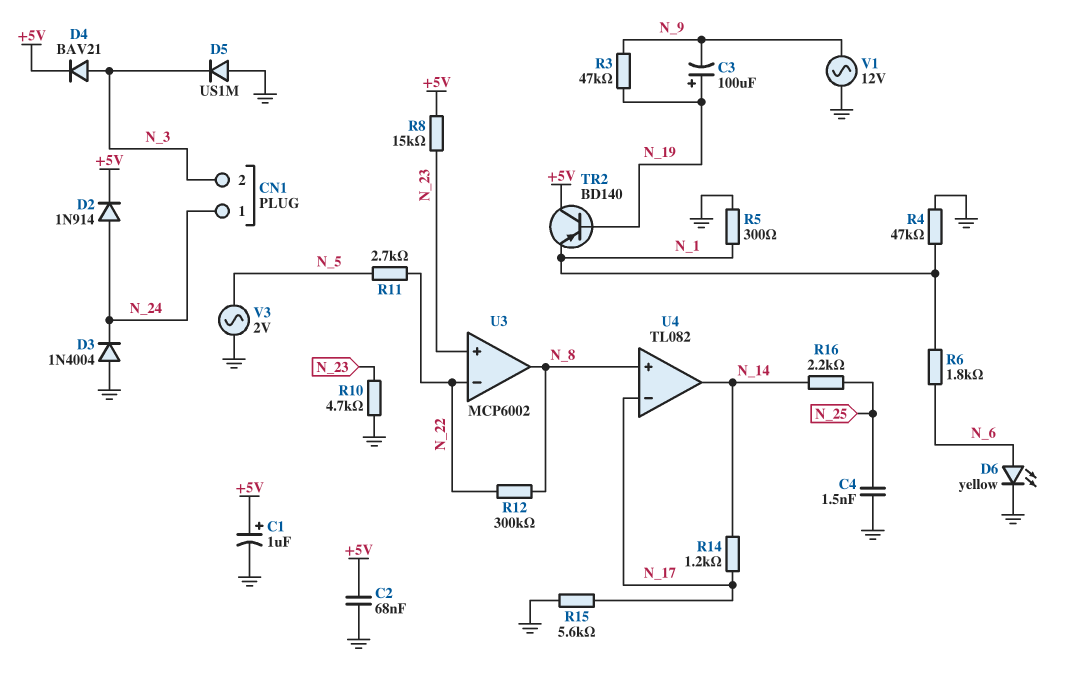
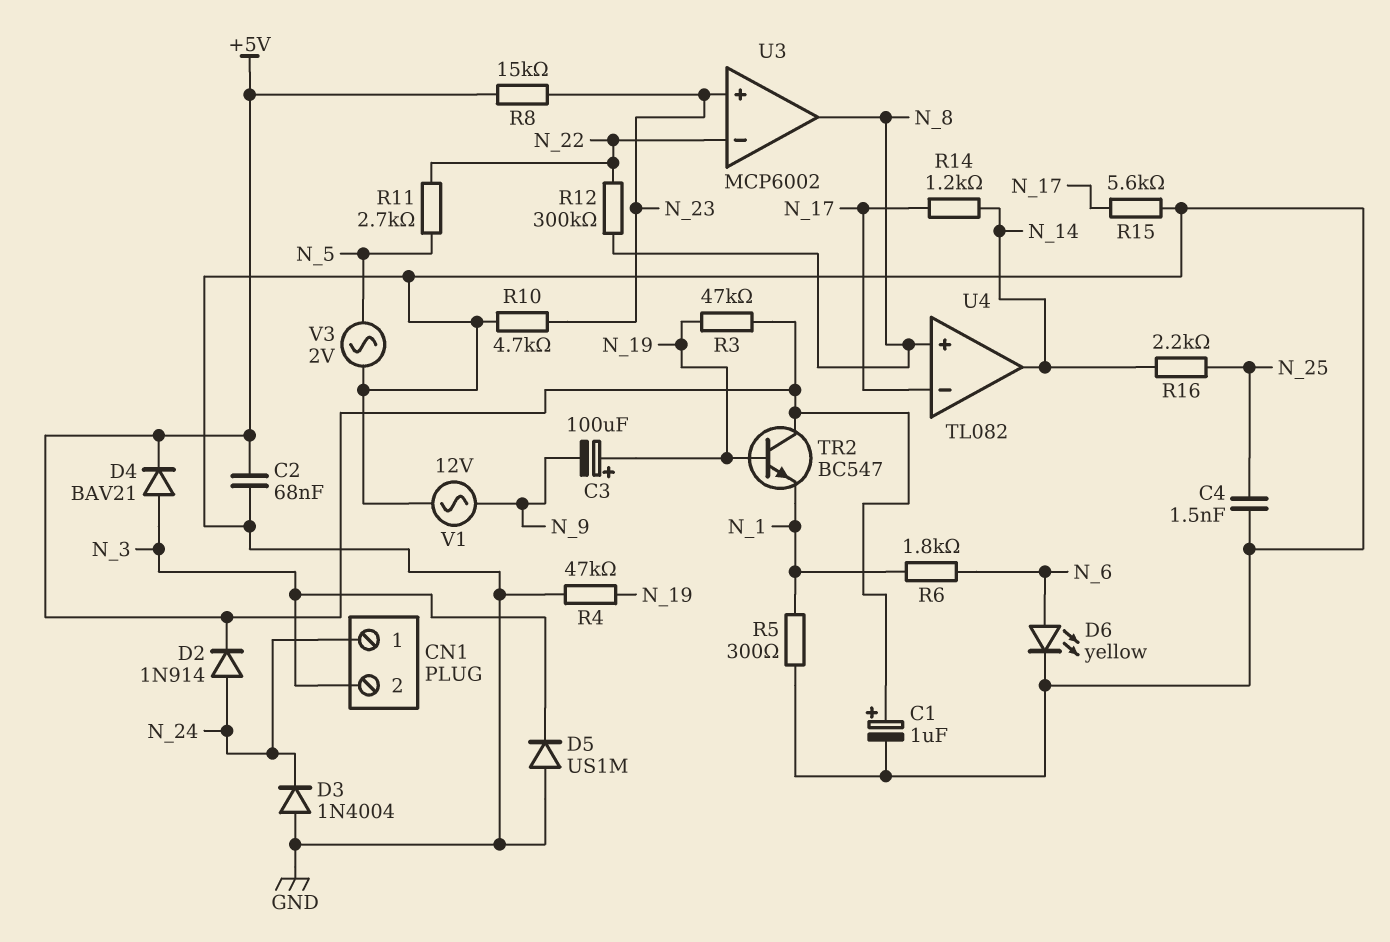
R3: 47k (N_9, N_19) -> 47k (+5V, N_19)
R4: 47k (GND, N_1) -> 47k (GND, N_19)
TR2: PNP BD140 (B N_19, C +5V, E N_1) -> NPN BC547 (B N_19, C +5V, E N_1)

